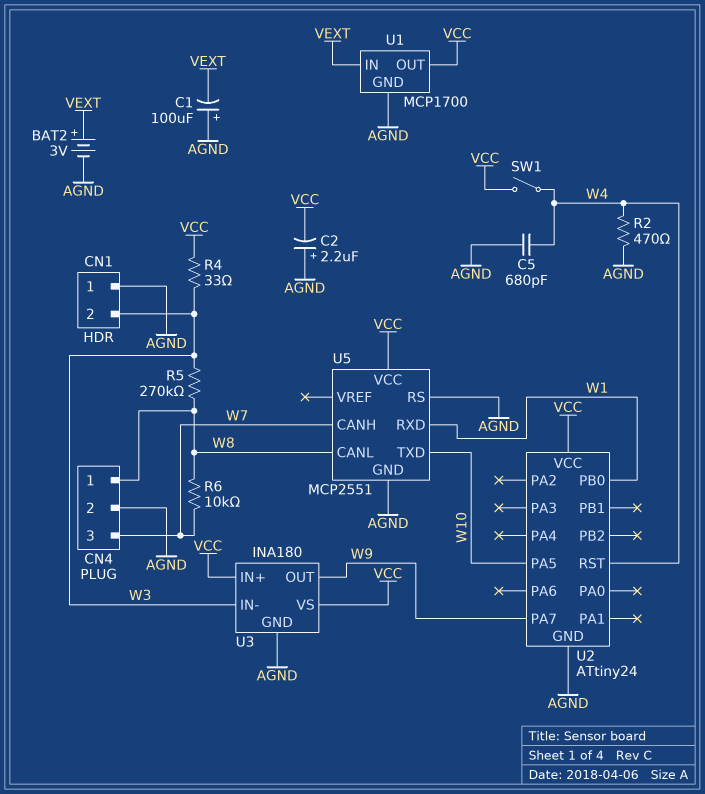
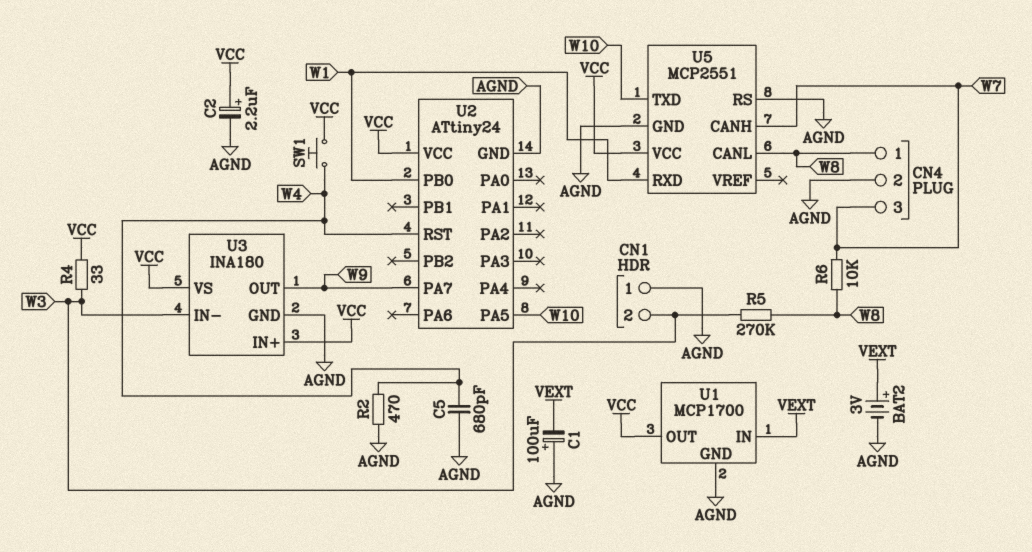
C2: 2.2uF (plus AGND, minus VCC) -> 2.2uF (plus VCC, minus AGND)
SW1: switch (VCC, W4) -> button (VCC, W4)

